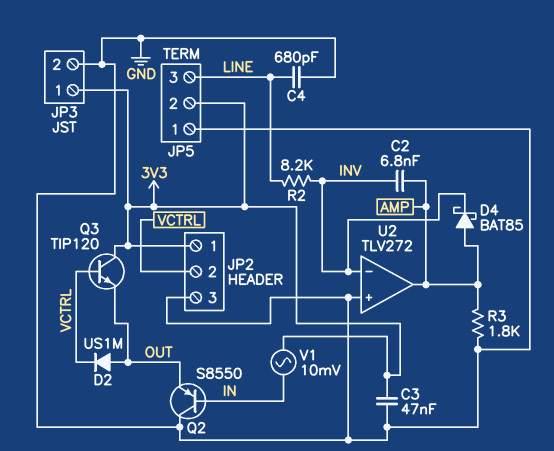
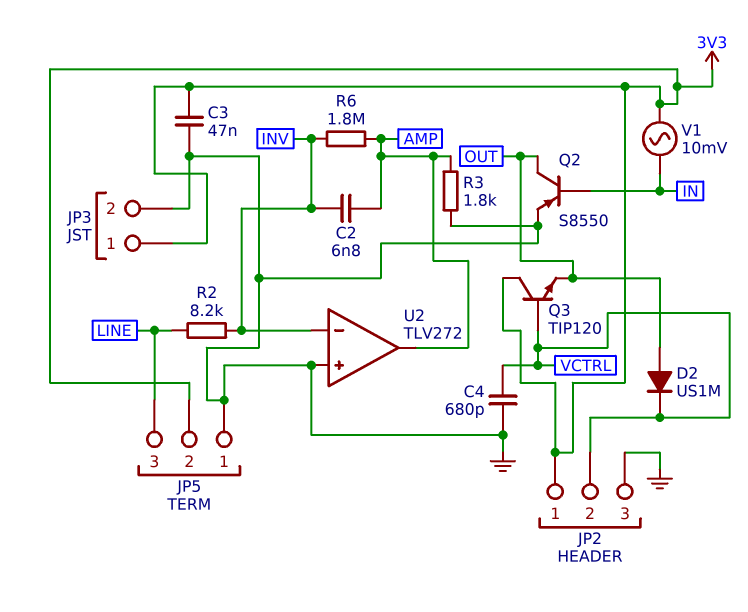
C4: 680pF (GND, LINE) -> 680pF (GND, VCTRL)
D4: schottky BAT85 (A AMP, K INV) -> none
Q2: PNP S8550 (B IN, C GND, E OUT) -> PNP S8550 (B IN, C OUT, E GND)
R6: none -> 1.8M (AMP, INV)

